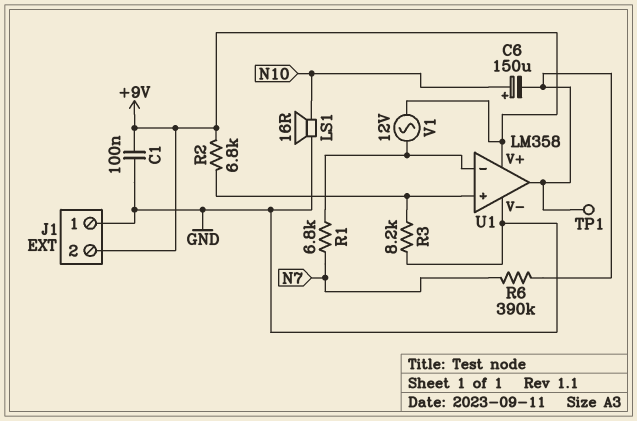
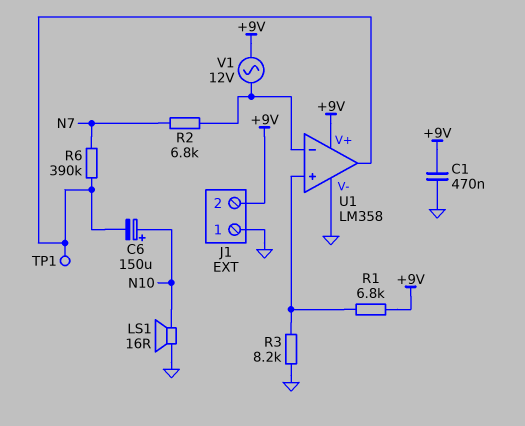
C1: 100nF (+9V, GND) -> 470nF (+9V, GND)
R1: 6.8k (N7, U1/in-) -> 6.8k (+9V, U1/in+)
R2: 6.8k (+9V, U1/in+) -> 6.8k (N7, U1/in-)

